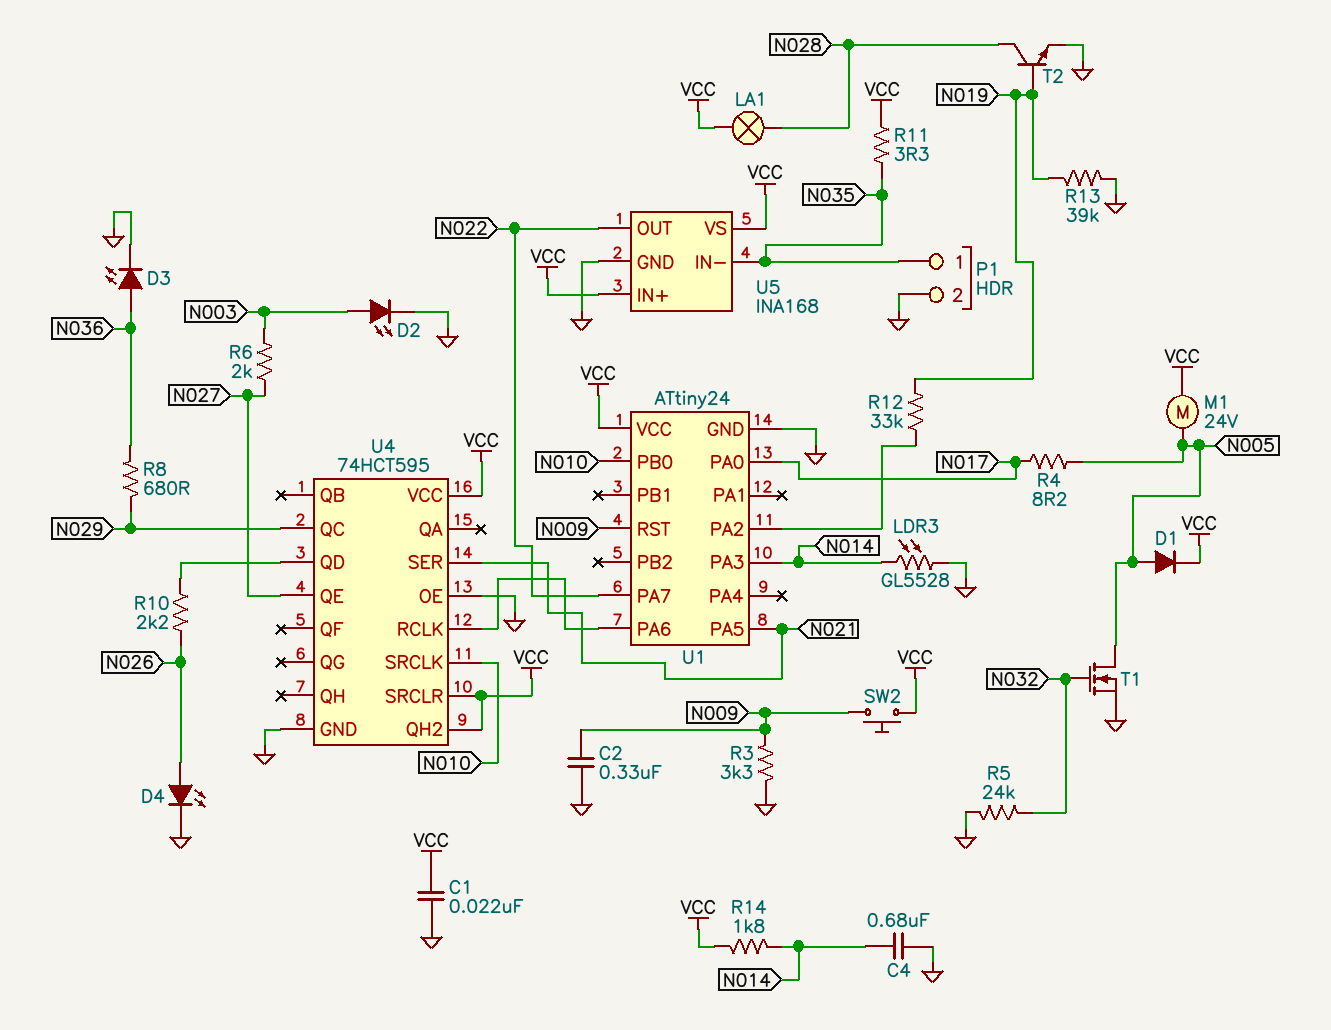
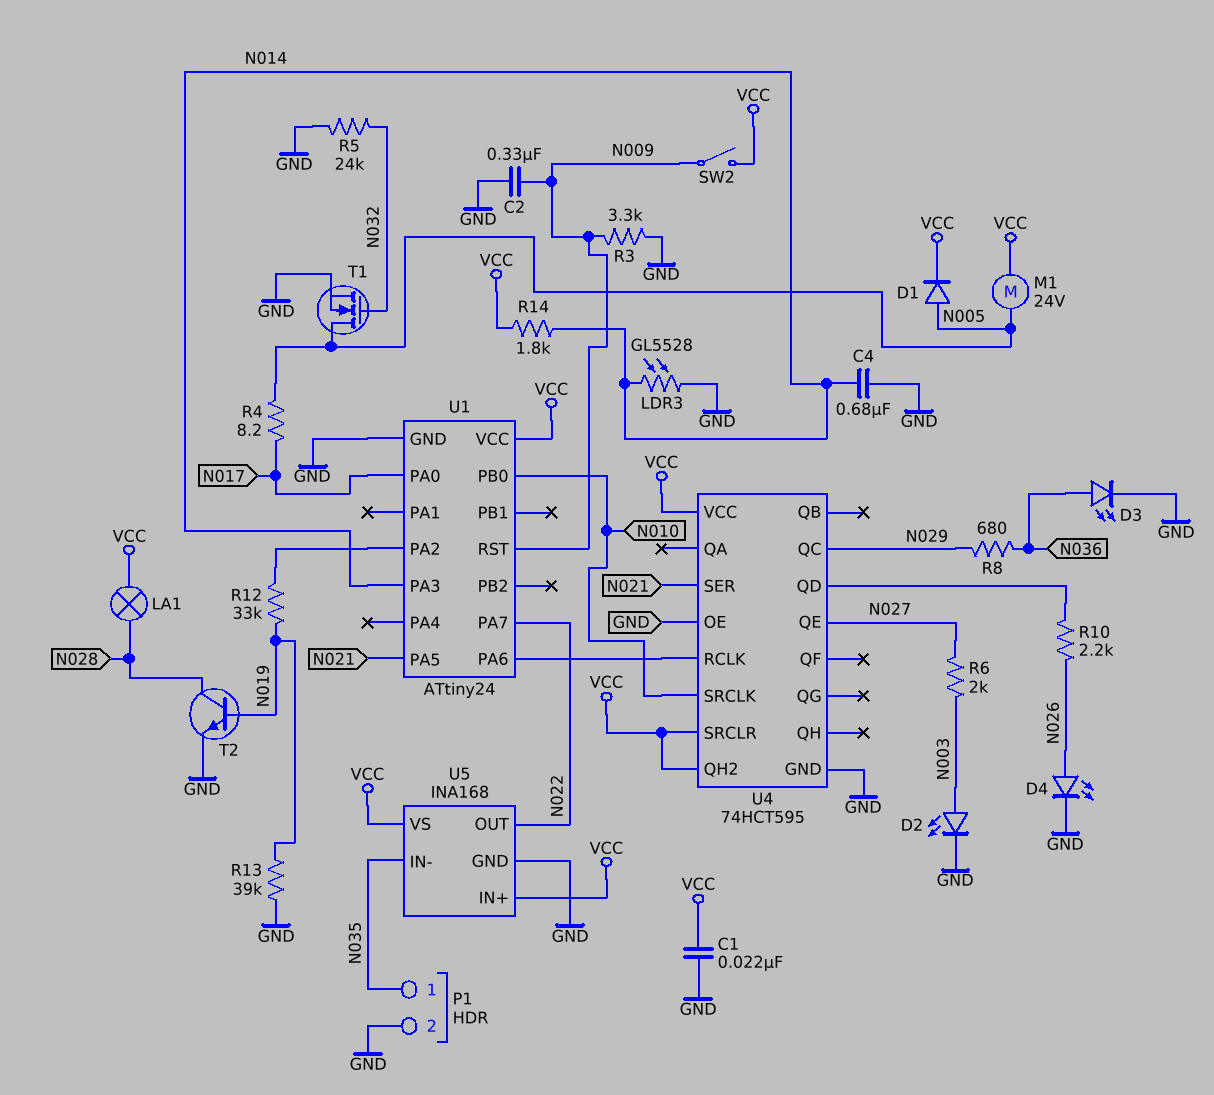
R11: 3.3 (N035, VCC) -> none
SW2: button (N009, VCC) -> switch (N009, VCC)

